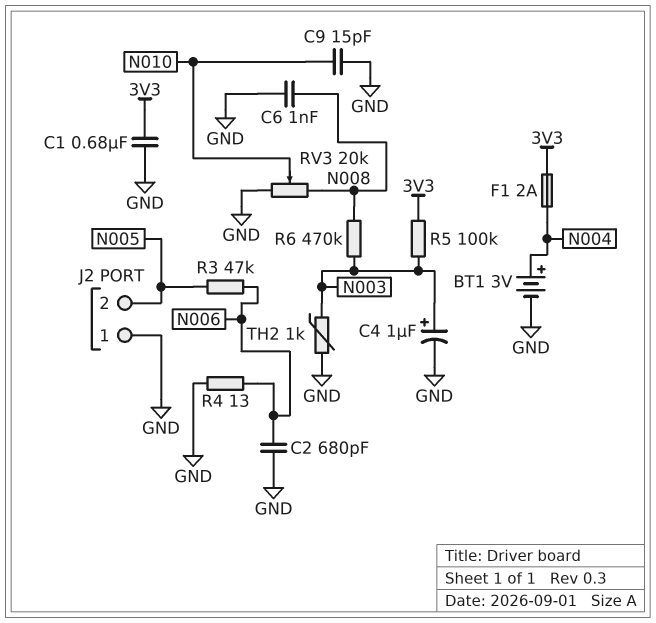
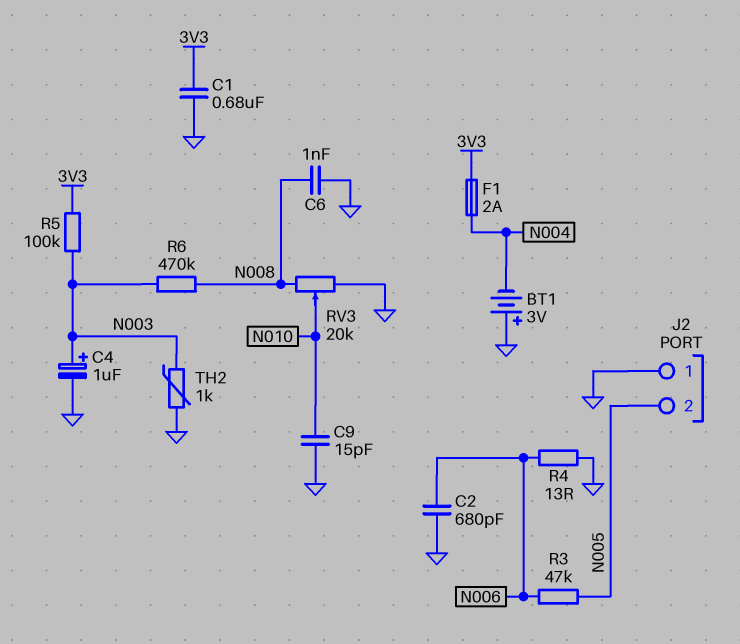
BT1: 3V (plus N004, minus GND) -> 3V (plus GND, minus N004)

